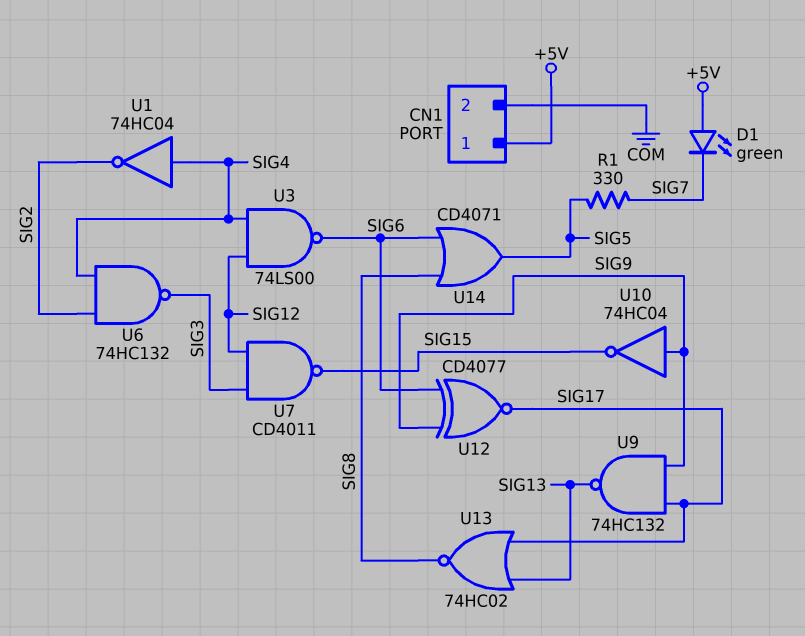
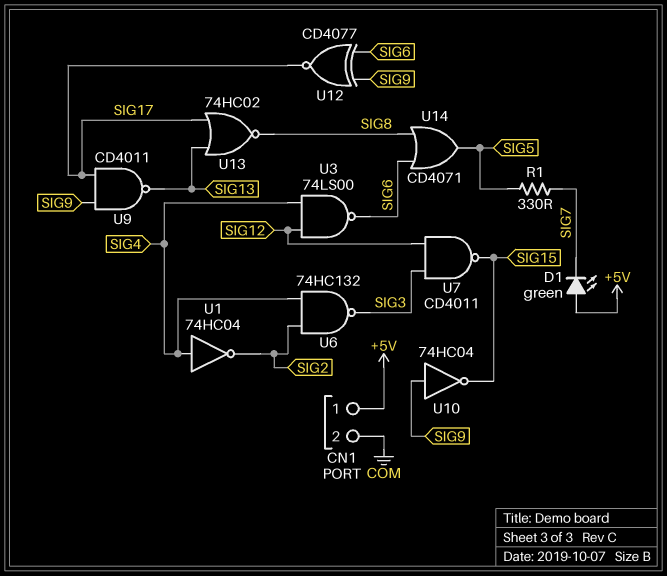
U9: NAND 74HC132 (in SIG9, in SIG17, out SIG13) -> NAND CD4011 (in SIG9, in SIG17, out SIG13)

